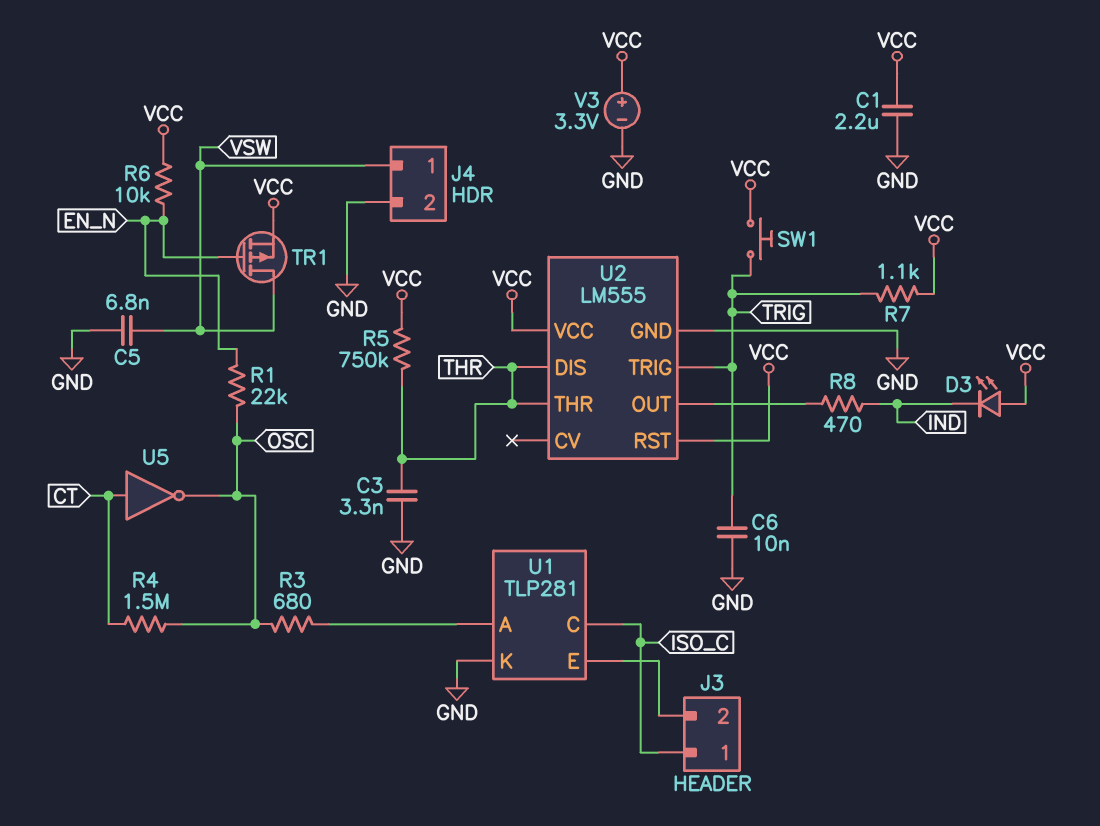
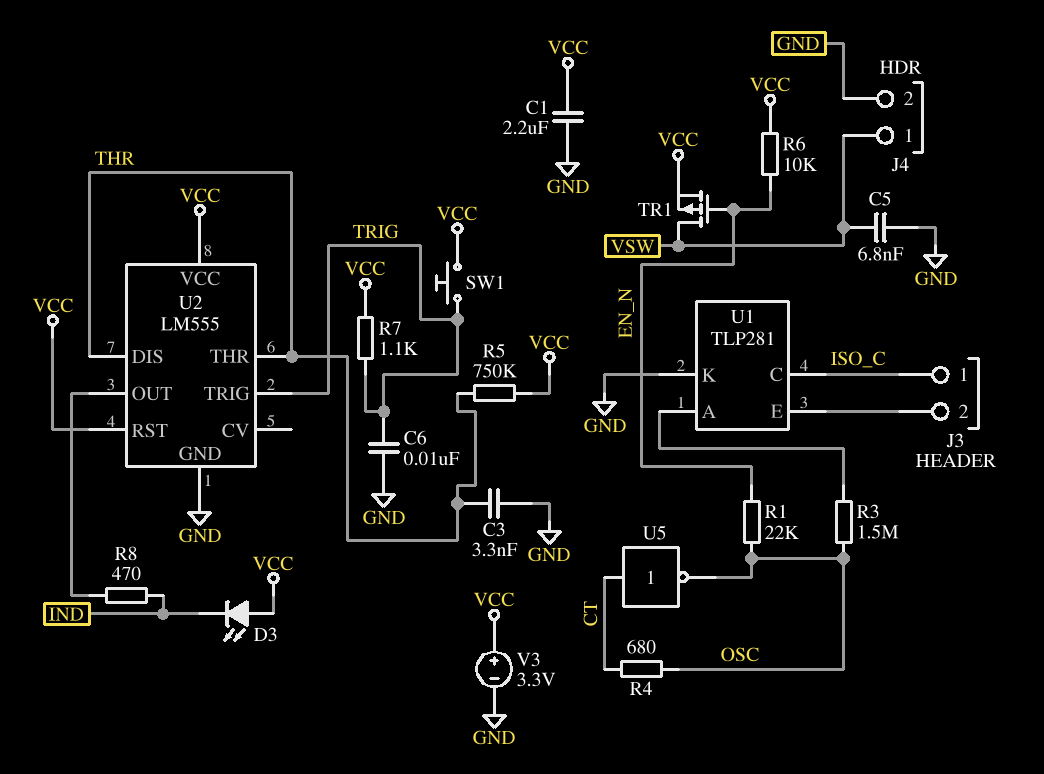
R3: 680 (OSC, U1/A) -> 1.5M (OSC, U1/A)
R4: 1.5M (CT, OSC) -> 680 (CT, OSC)

